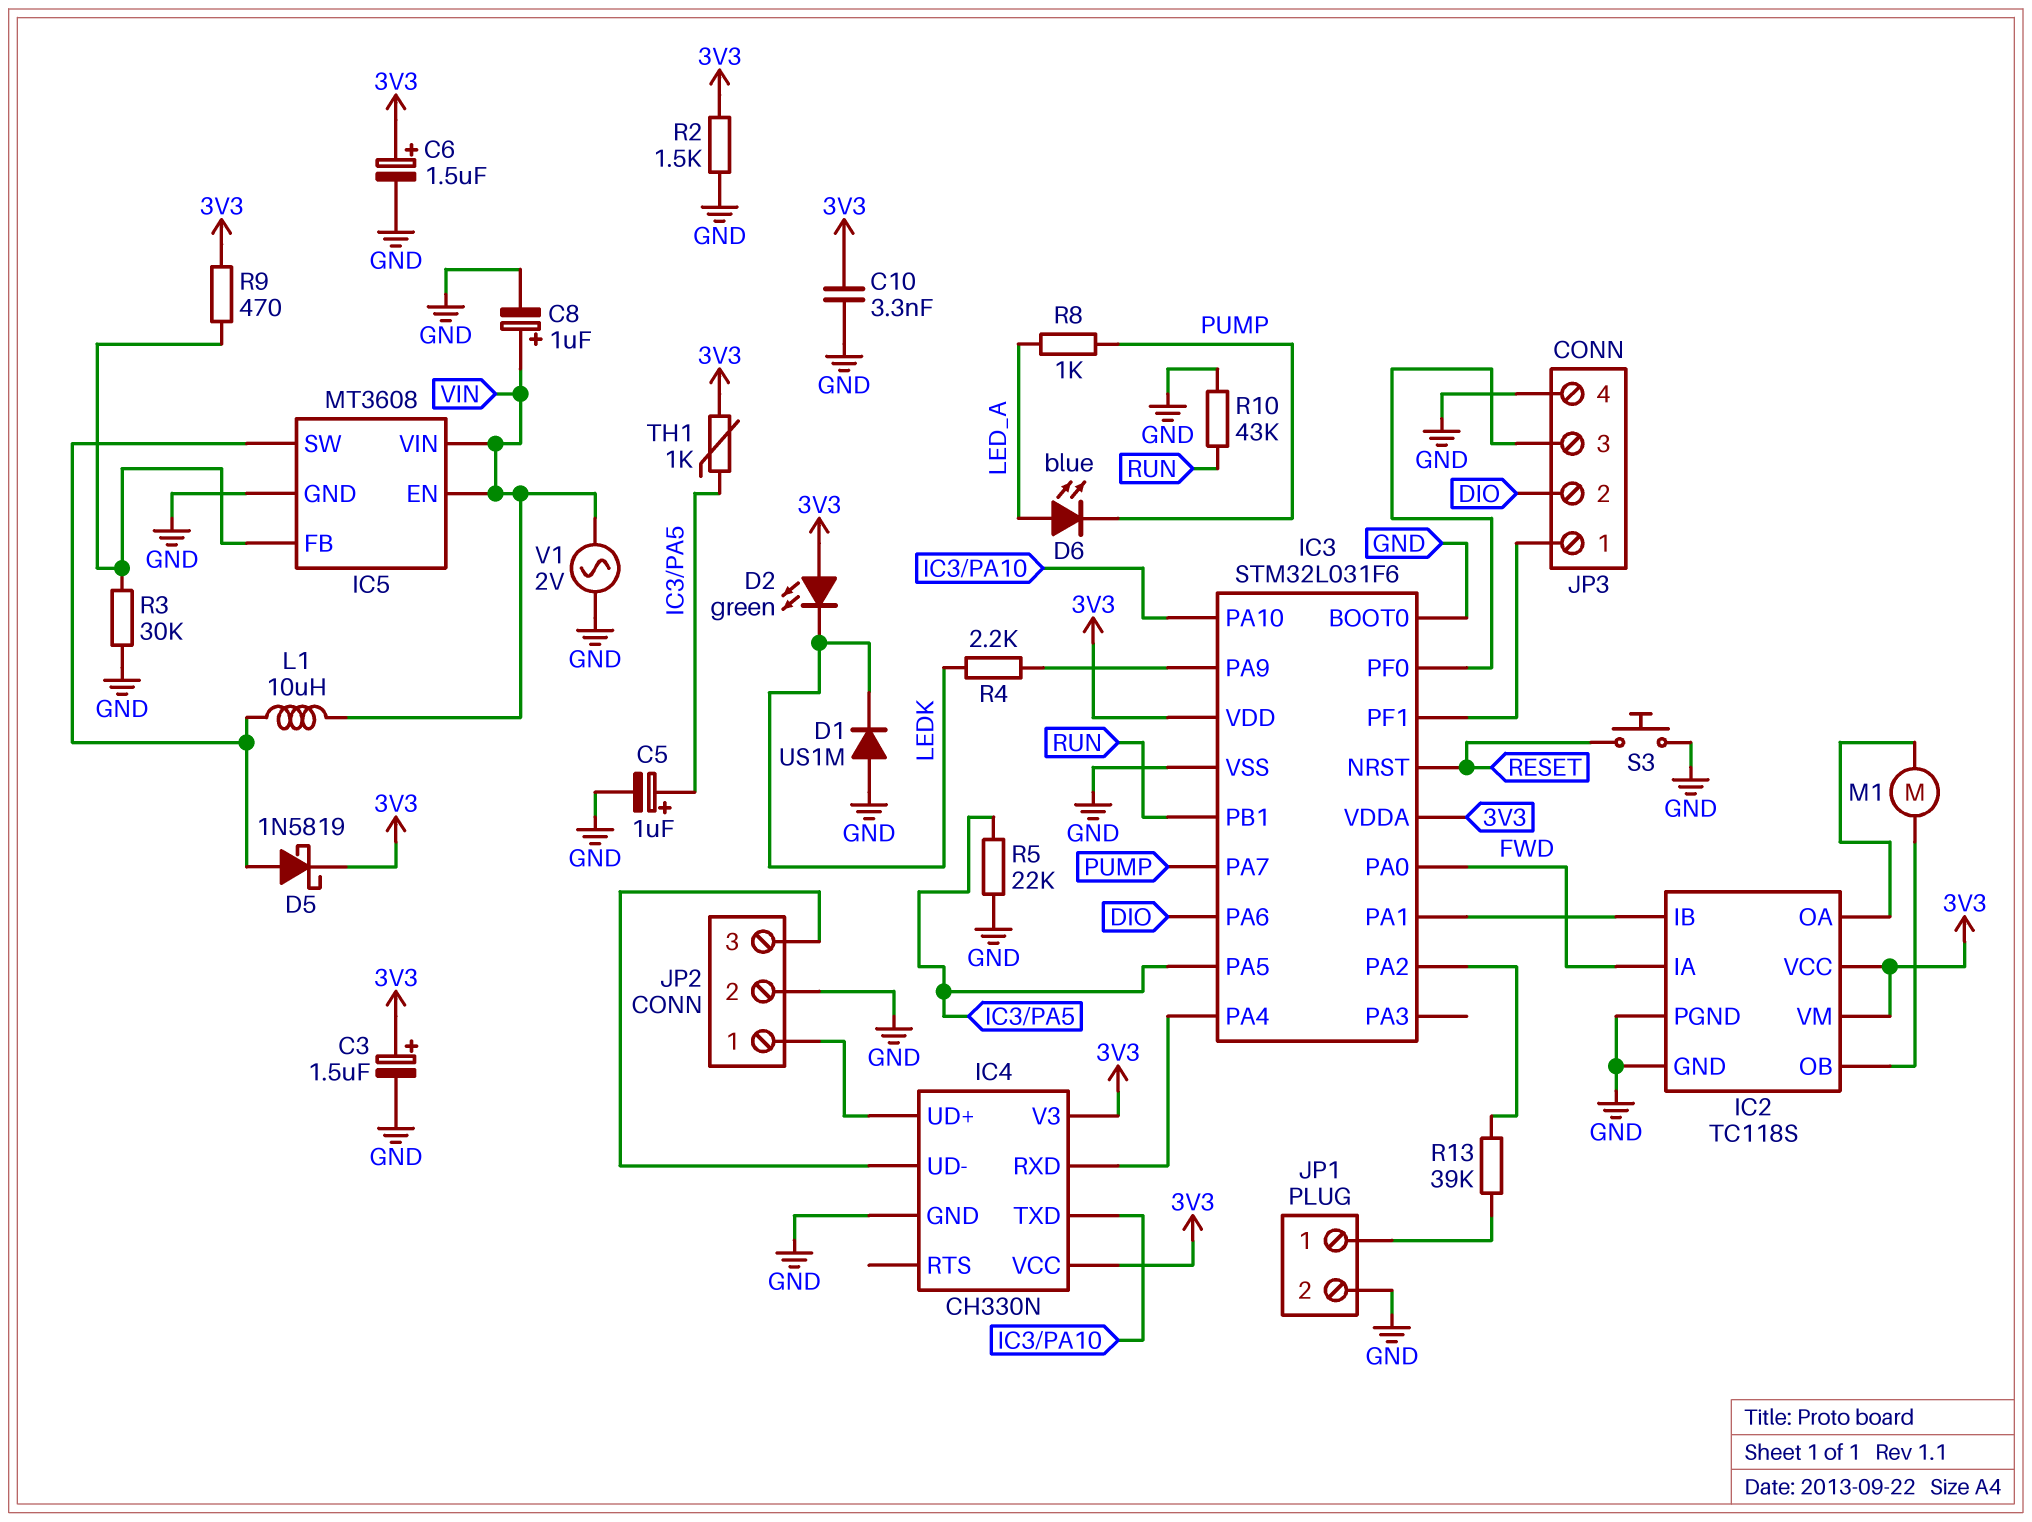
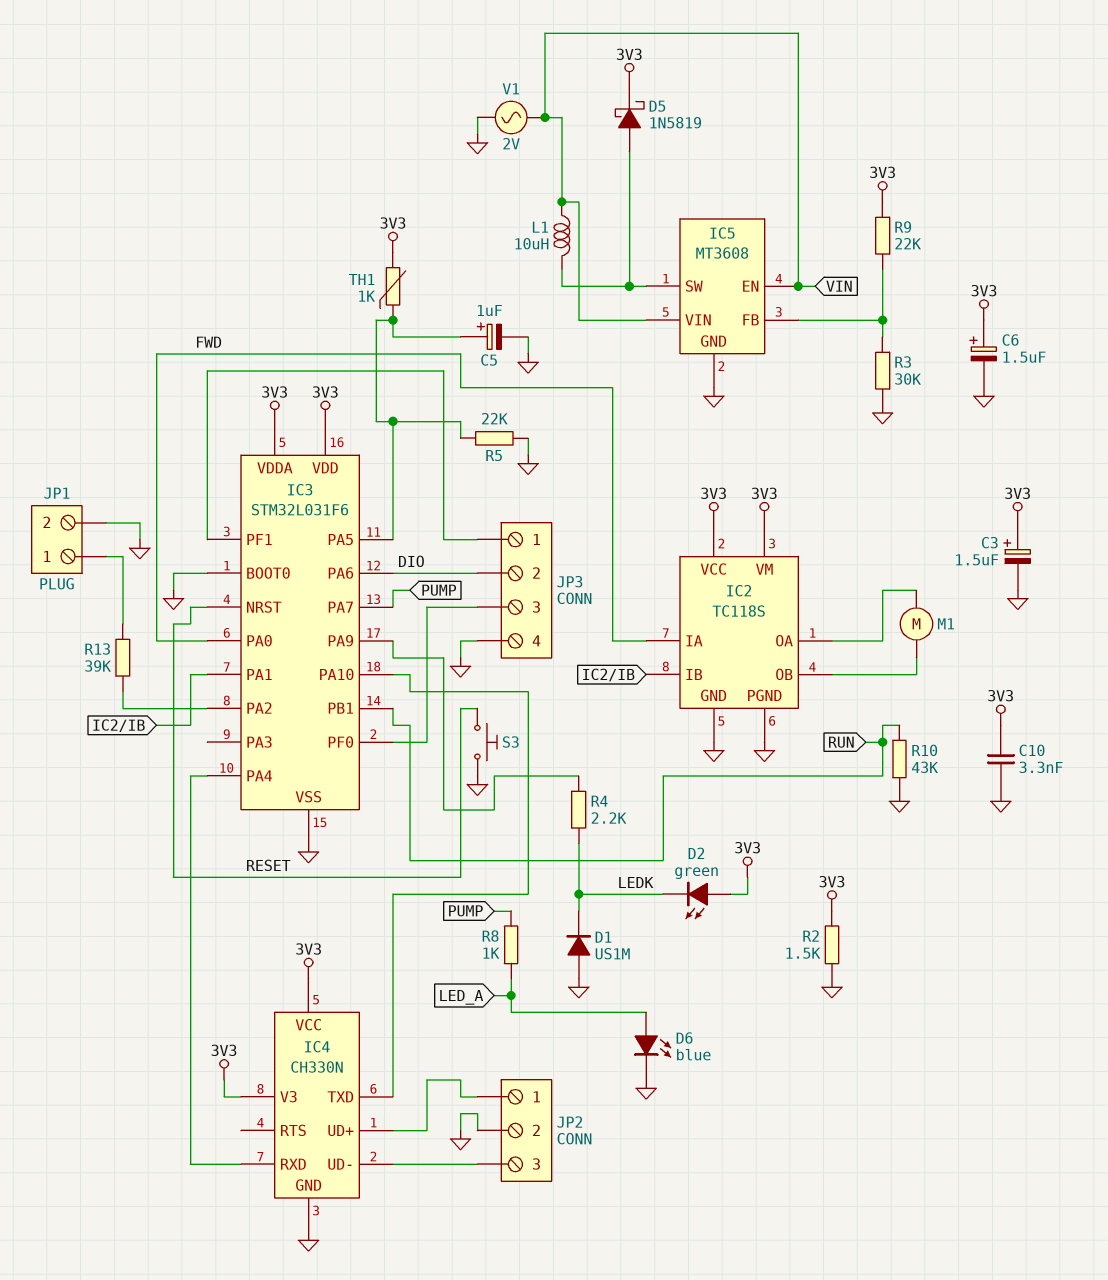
C8: 1uF (plus VIN, minus GND) -> none
D6: LED blue (A LED_A, K PUMP) -> LED blue (A LED_A, K GND)
R9: 470 (3V3, IC5/FB) -> 22k (3V3, IC5/FB)

